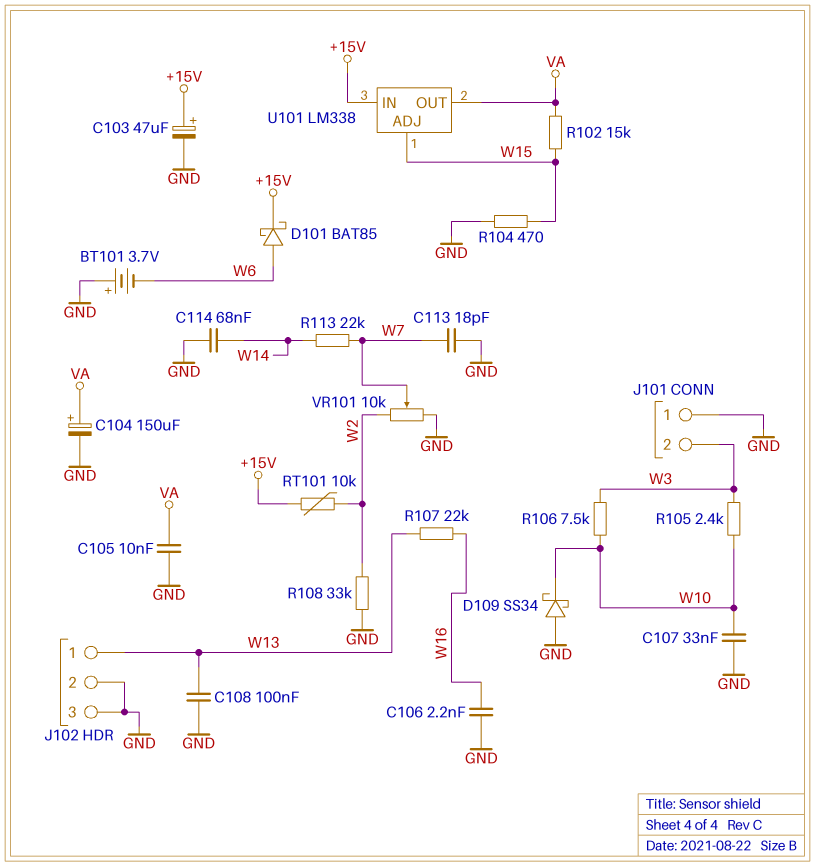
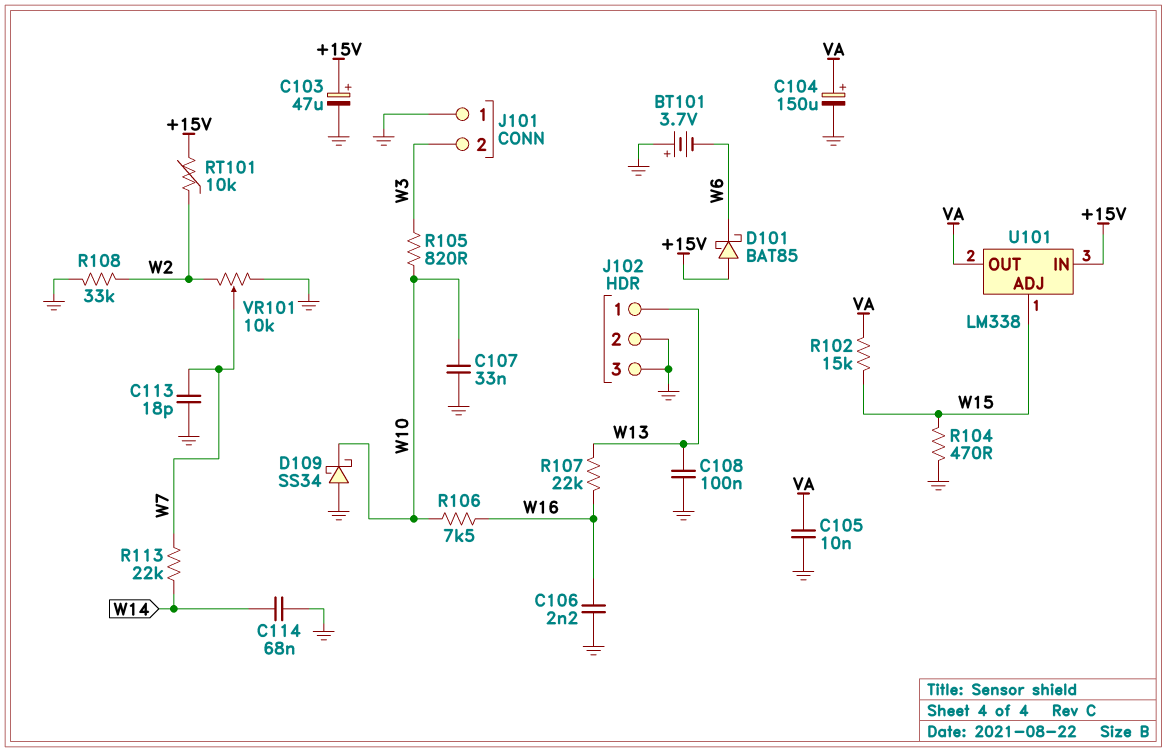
D101: schottky BAT85 (A W6, K +15V) -> schottky BAT85 (A +15V, K W6)
R105: 2.4k (W3, W10) -> 820 (W3, W10)
R106: 7.5k (W3, W10) -> 7.5k (W10, W16)

